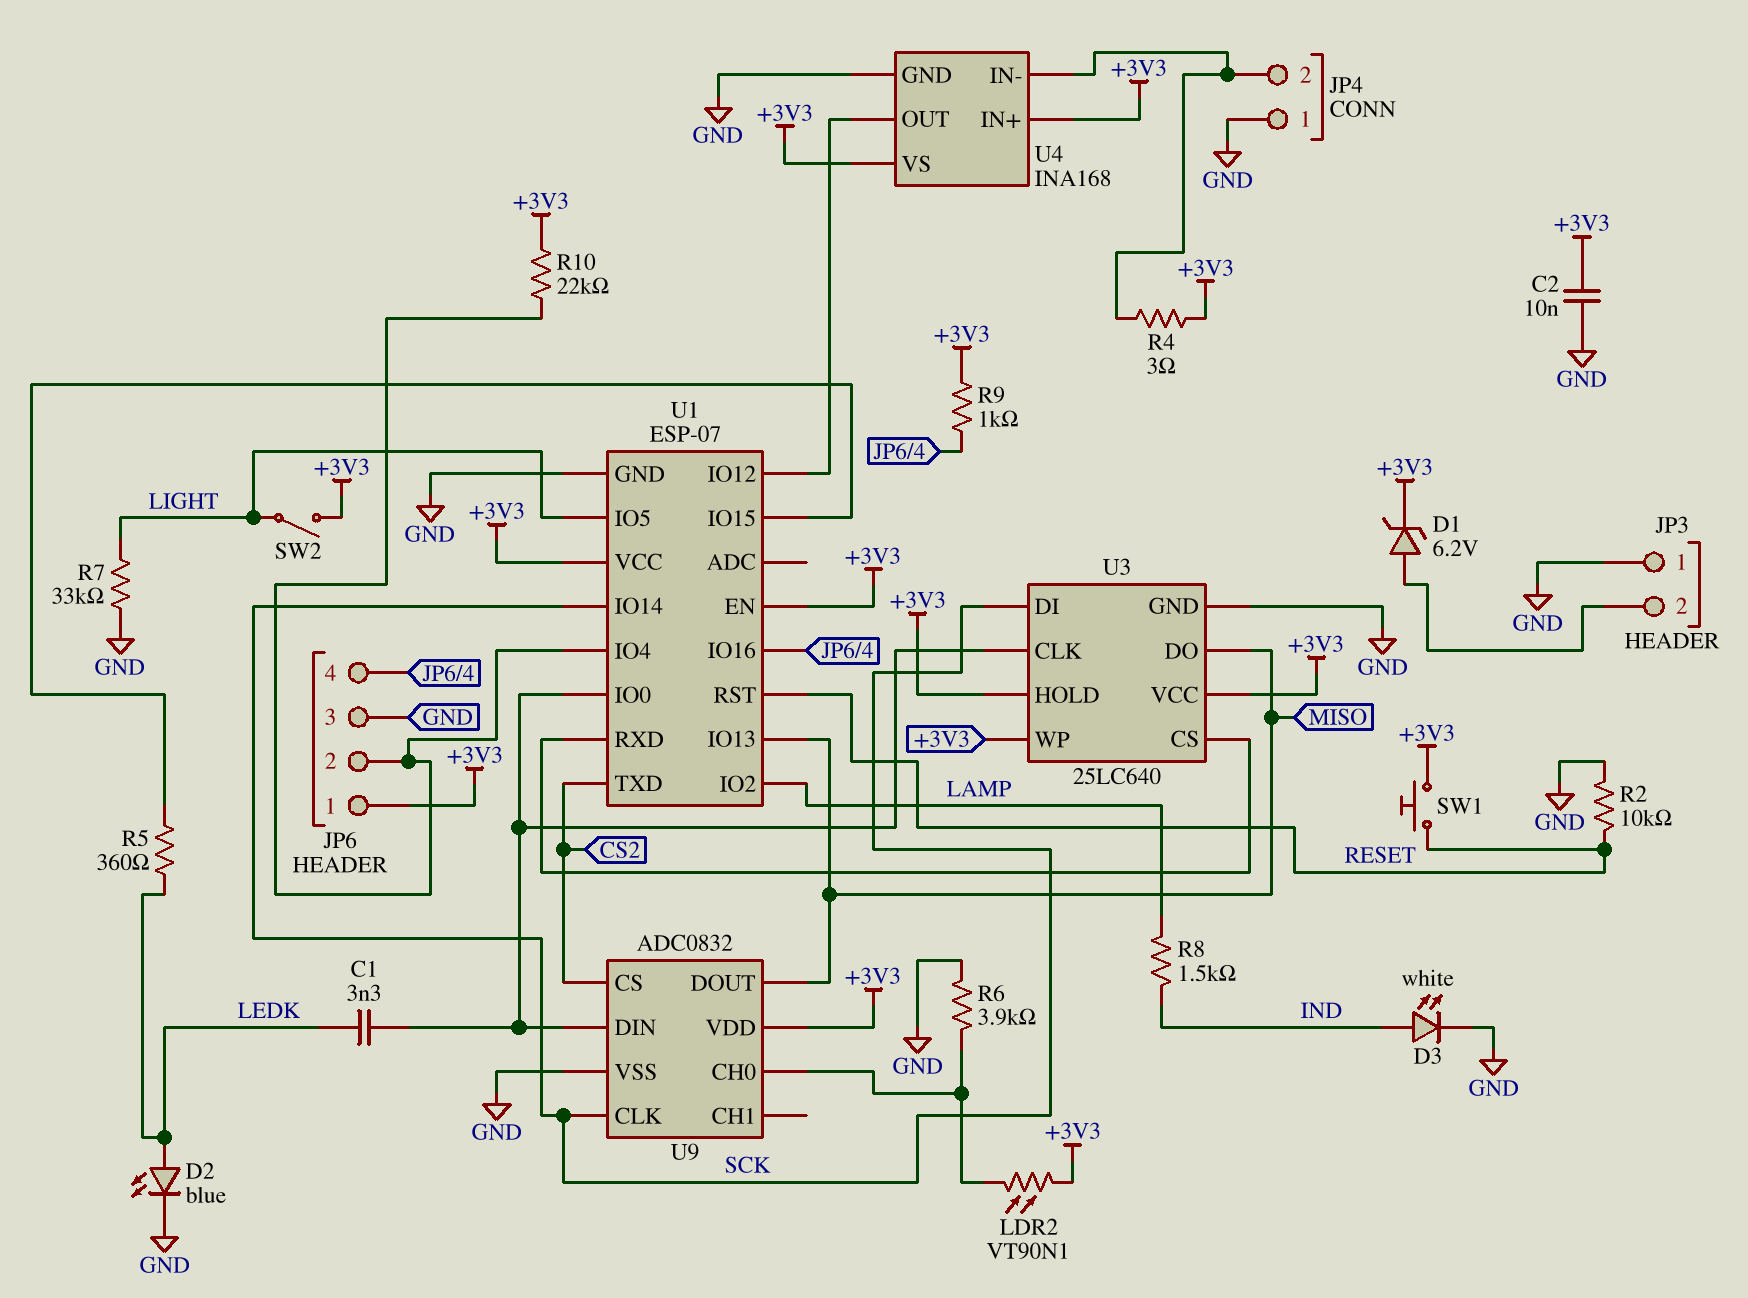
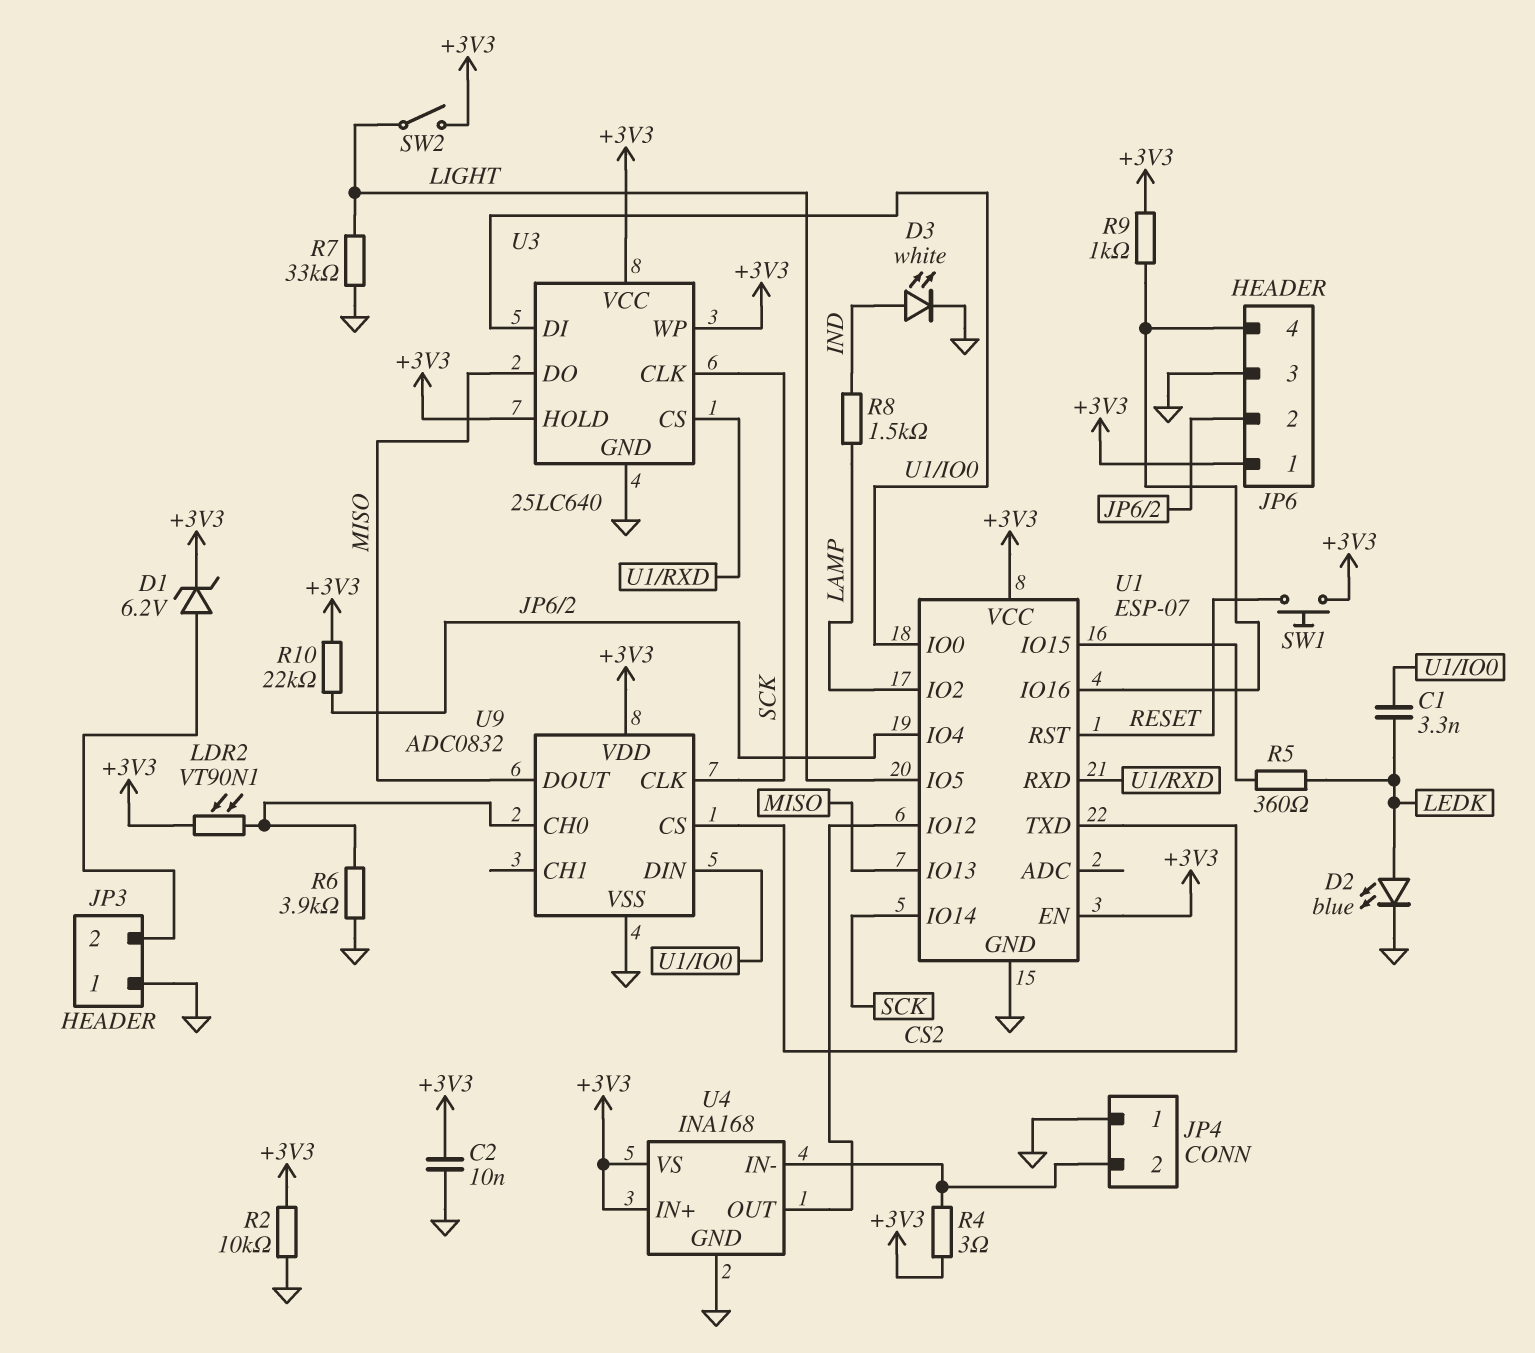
R2: 10k (GND, RESET) -> 10k (+3V3, GND)
U3 pin CLK: U1/IO0 -> SCK
U3 pin DI: SCK -> U1/IO0

